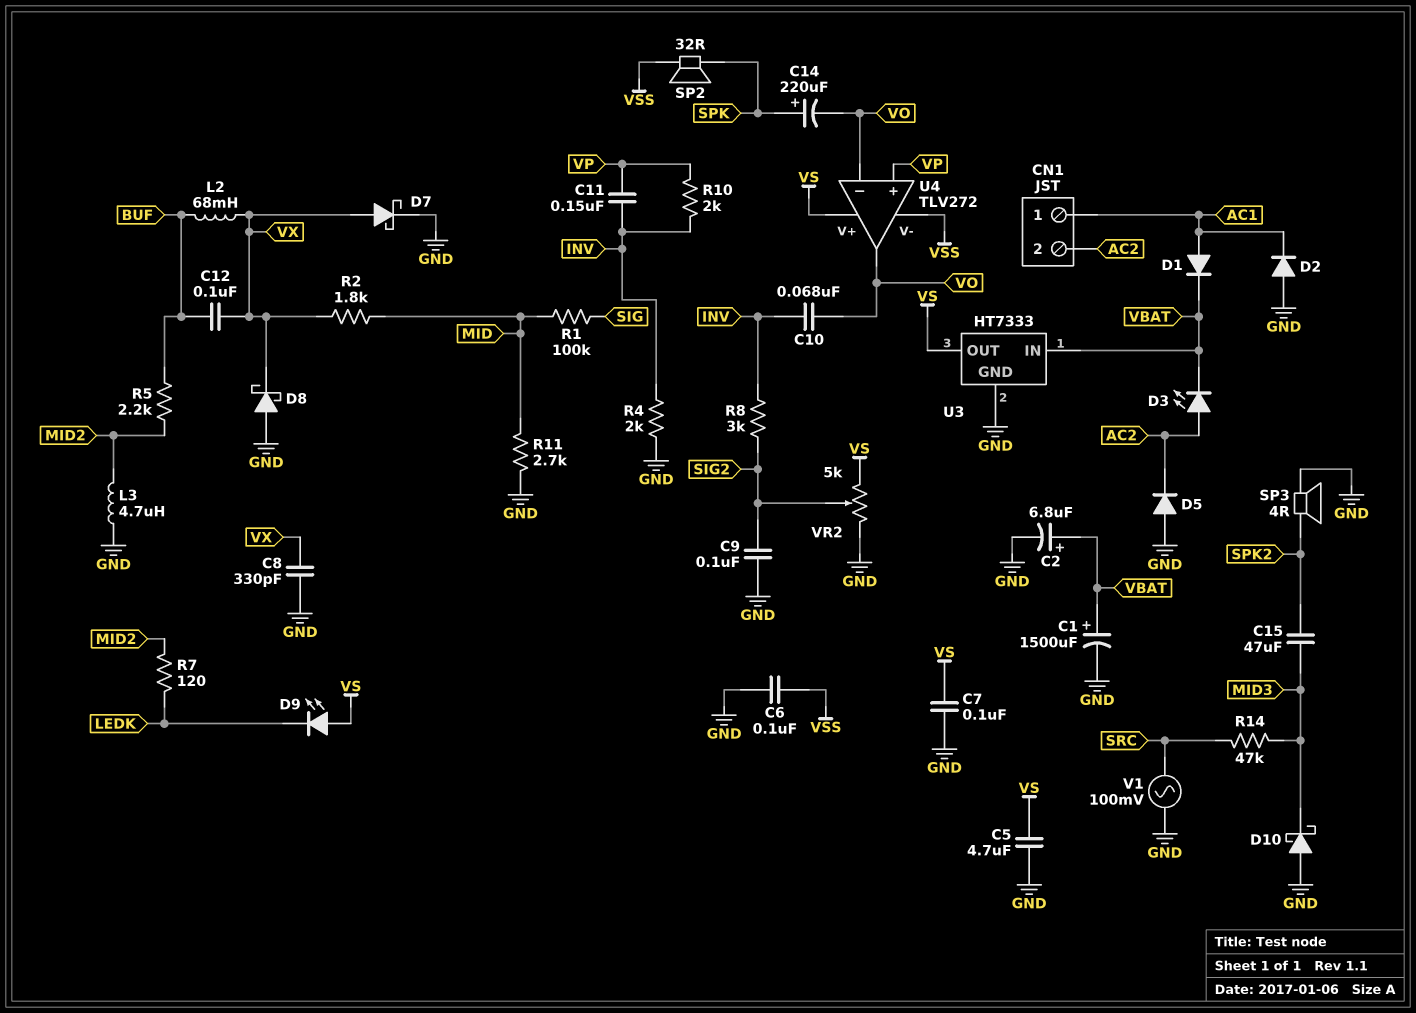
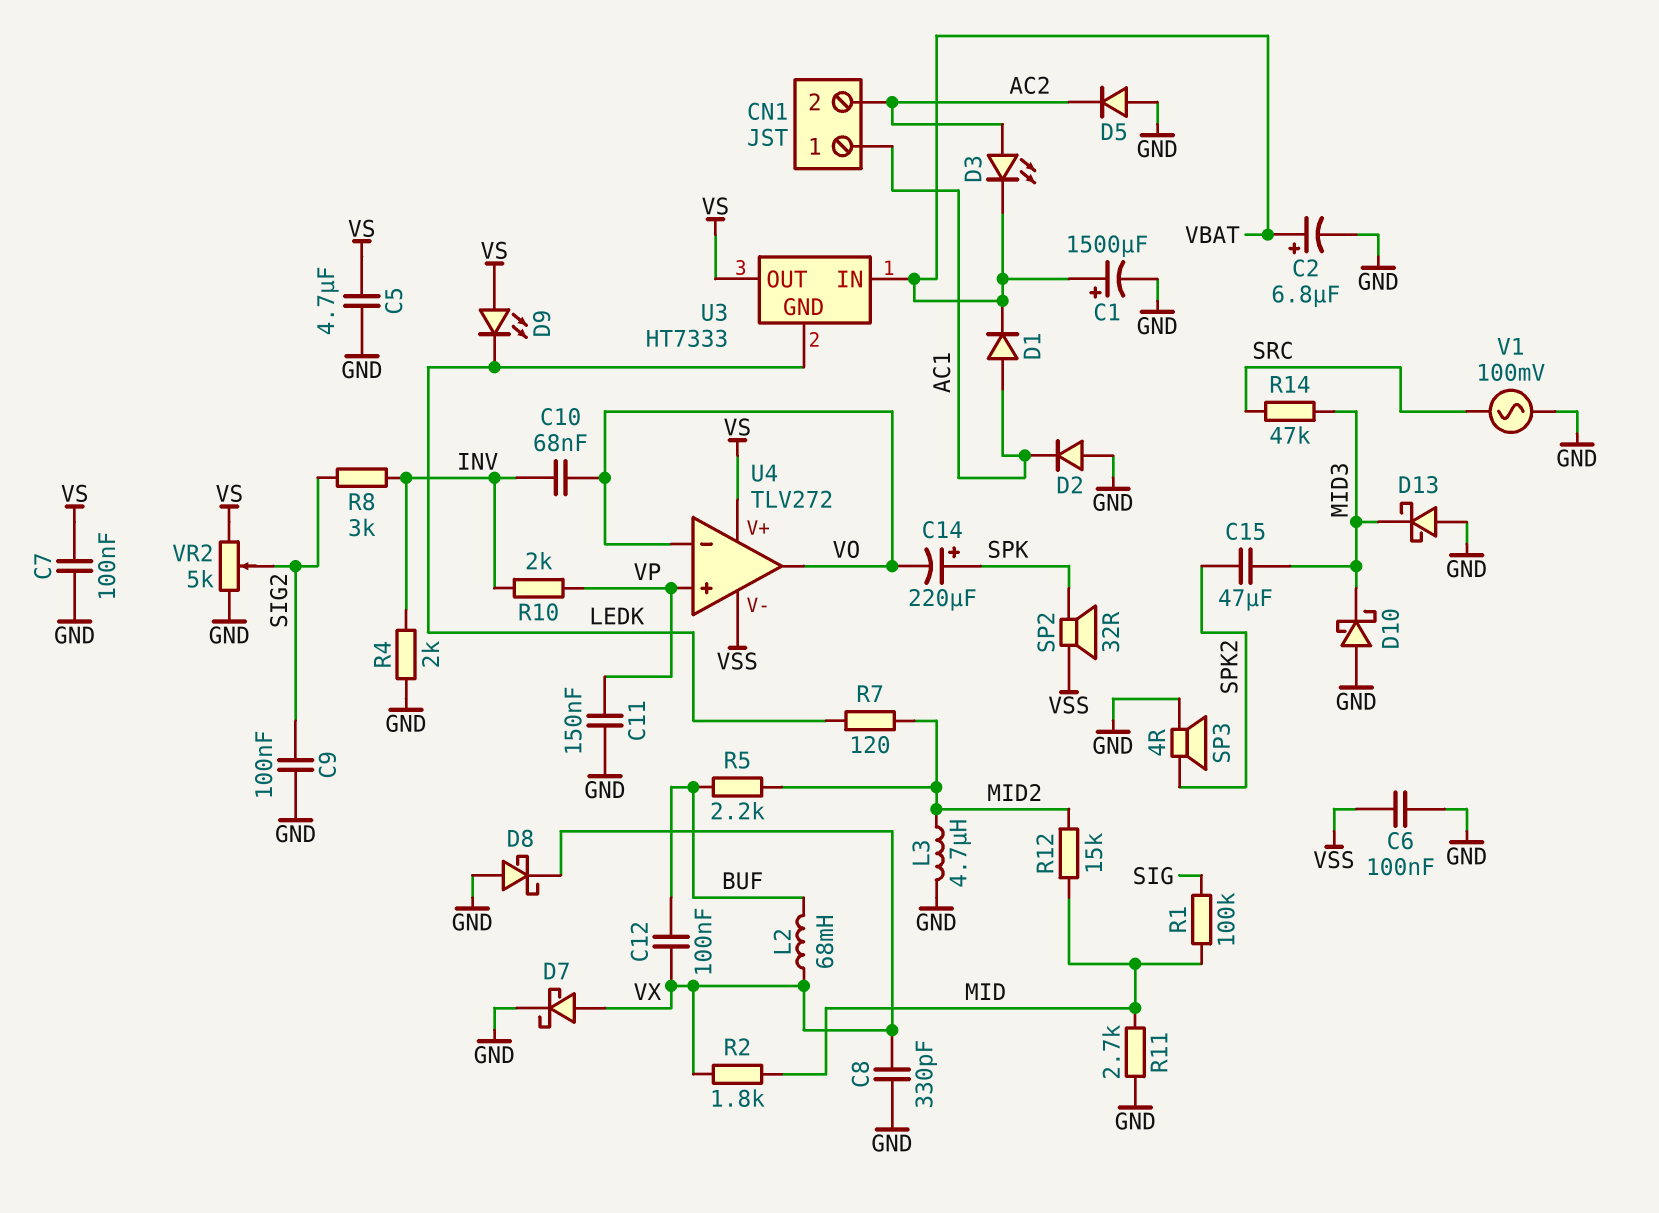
C11: 150nF (INV, VP) -> 150nF (GND, VP)
D13: none -> schottky (A GND, K MID3)
R12: none -> 15k (MID, MID2)
U3 pin GND: GND -> LEDK

